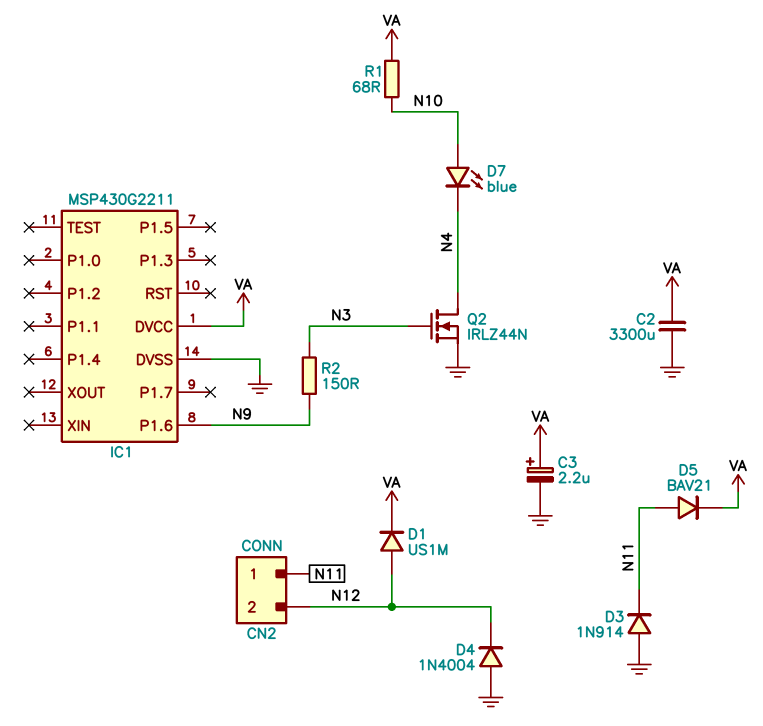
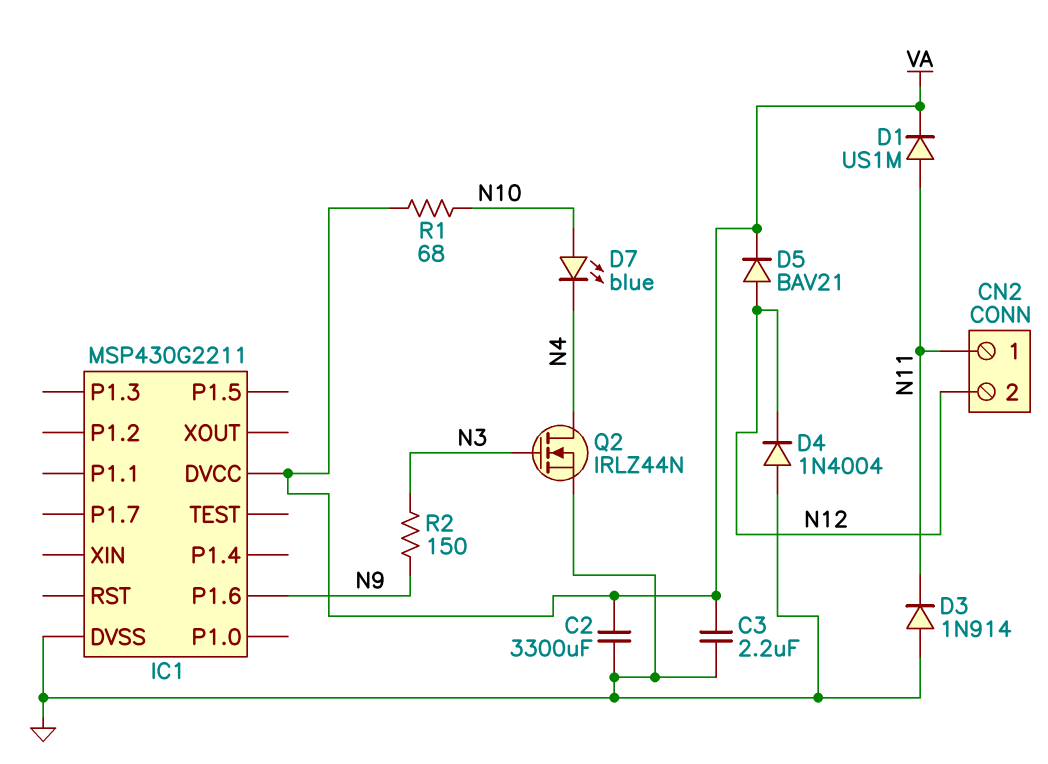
C3: 2.2uF (plus VA, minus GND) -> 2.2uF (GND, VA)
D1: diode US1M (A N12, K VA) -> diode US1M (A N11, K VA)
D5: diode BAV21 (A N11, K VA) -> diode BAV21 (A N12, K VA)

